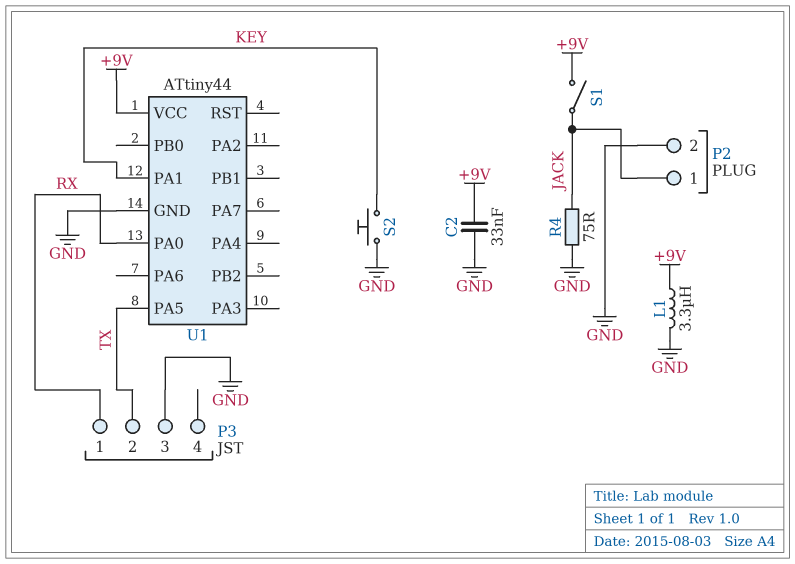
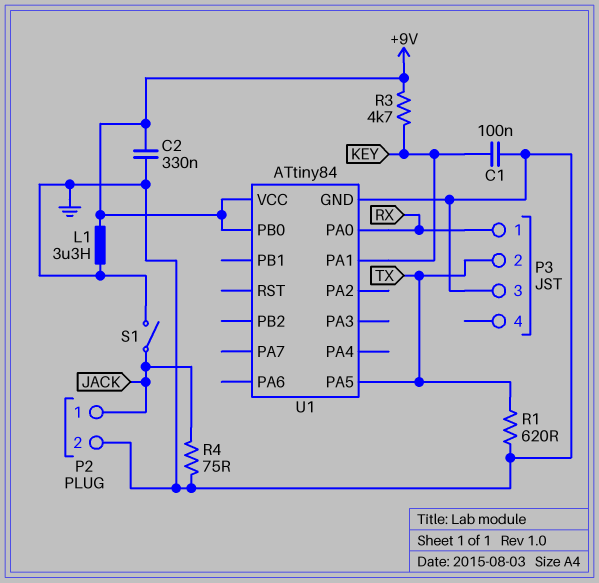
C1: none -> 100nF (GND, KEY)
C2: 33nF (+9V, GND) -> 330nF (+9V, GND)
R1: none -> 620 (GND, TX)
R3: none -> 4.7k (+9V, KEY)
S1: switch (+9V, JACK) -> switch (GND, JACK)
S2: button (GND, KEY) -> none
U1: ATtiny44 -> ATtiny84
U1 pin PB0: none -> +9V

